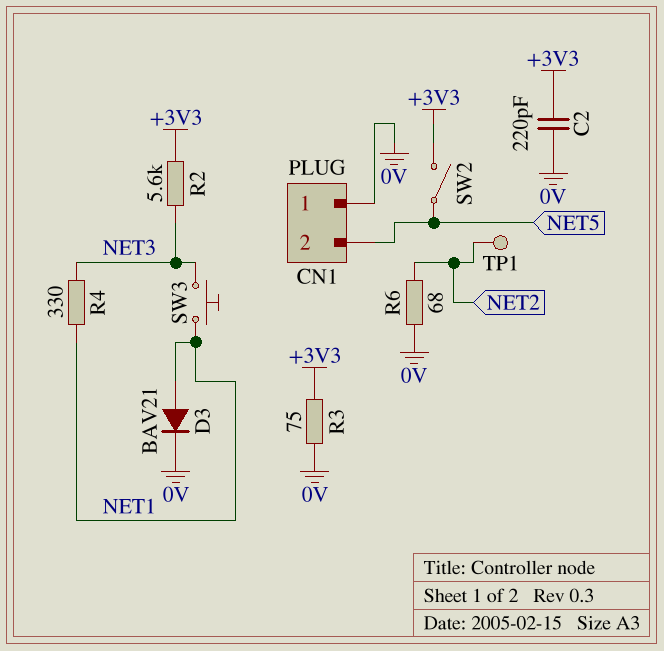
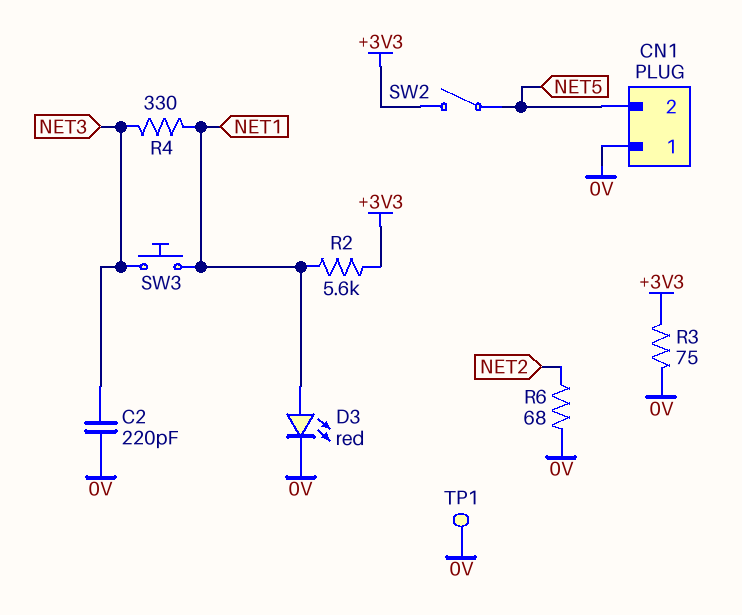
C2: 220pF (+3V3, 0V) -> 220pF (0V, NET3)
D3: diode BAV21 (A NET1, K 0V) -> LED red (A NET1, K 0V)
R2: 5.6k (+3V3, NET3) -> 5.6k (+3V3, NET1)
TP1: test point (NET2) -> test point (0V)

